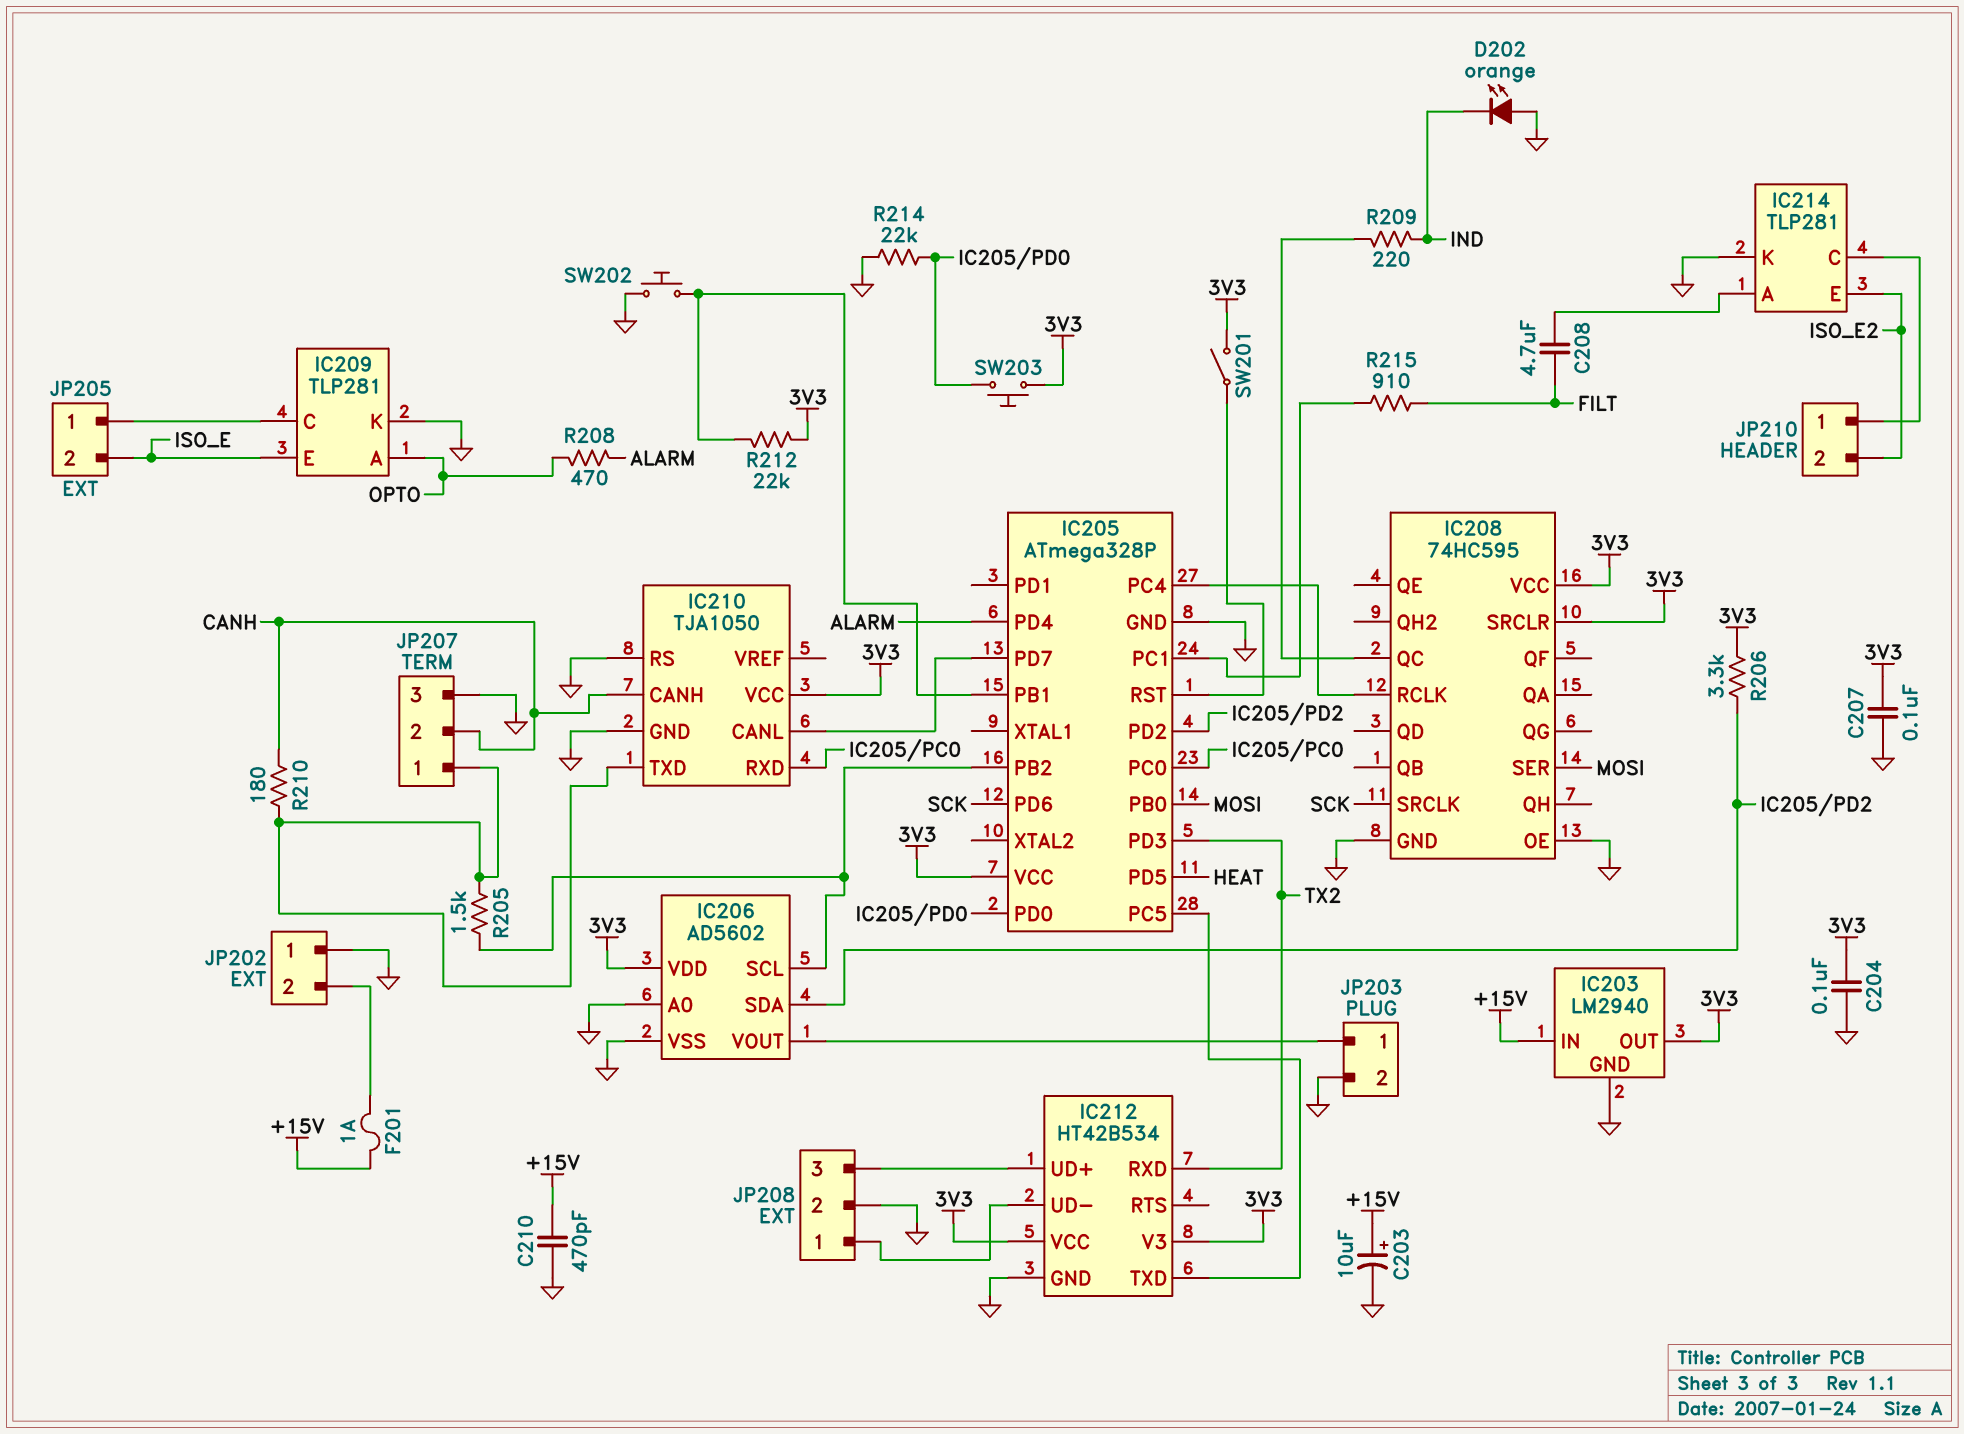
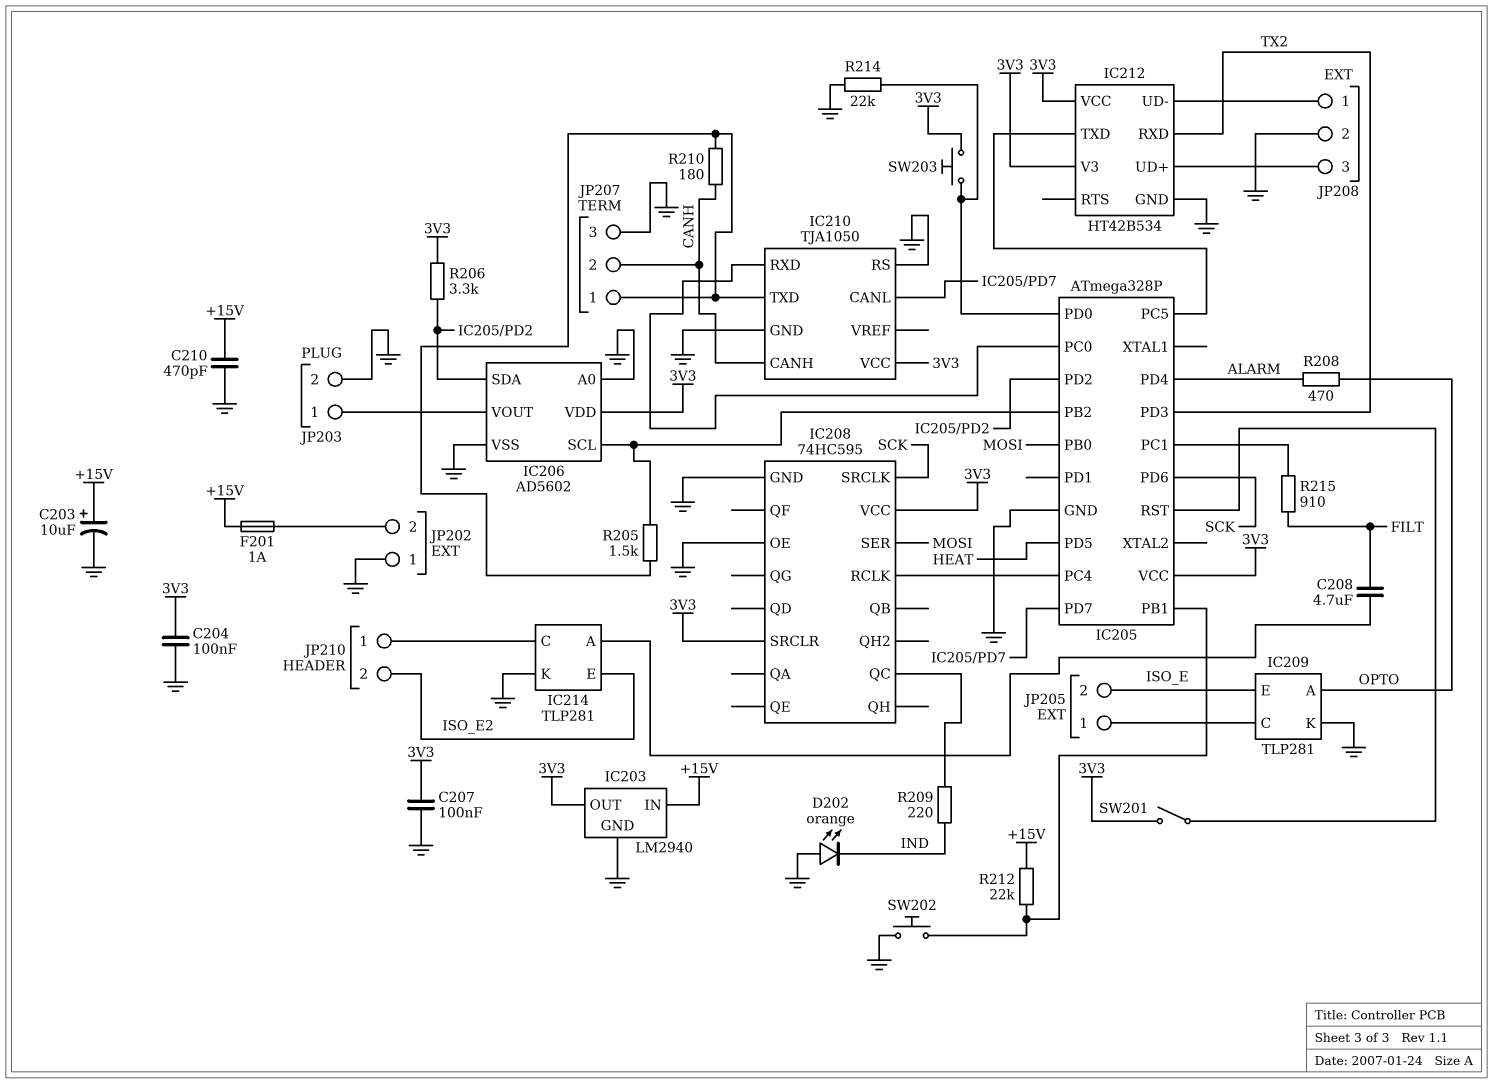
R212: 22k (3V3, IC205/PB1) -> 22k (+15V, IC205/PB1)

